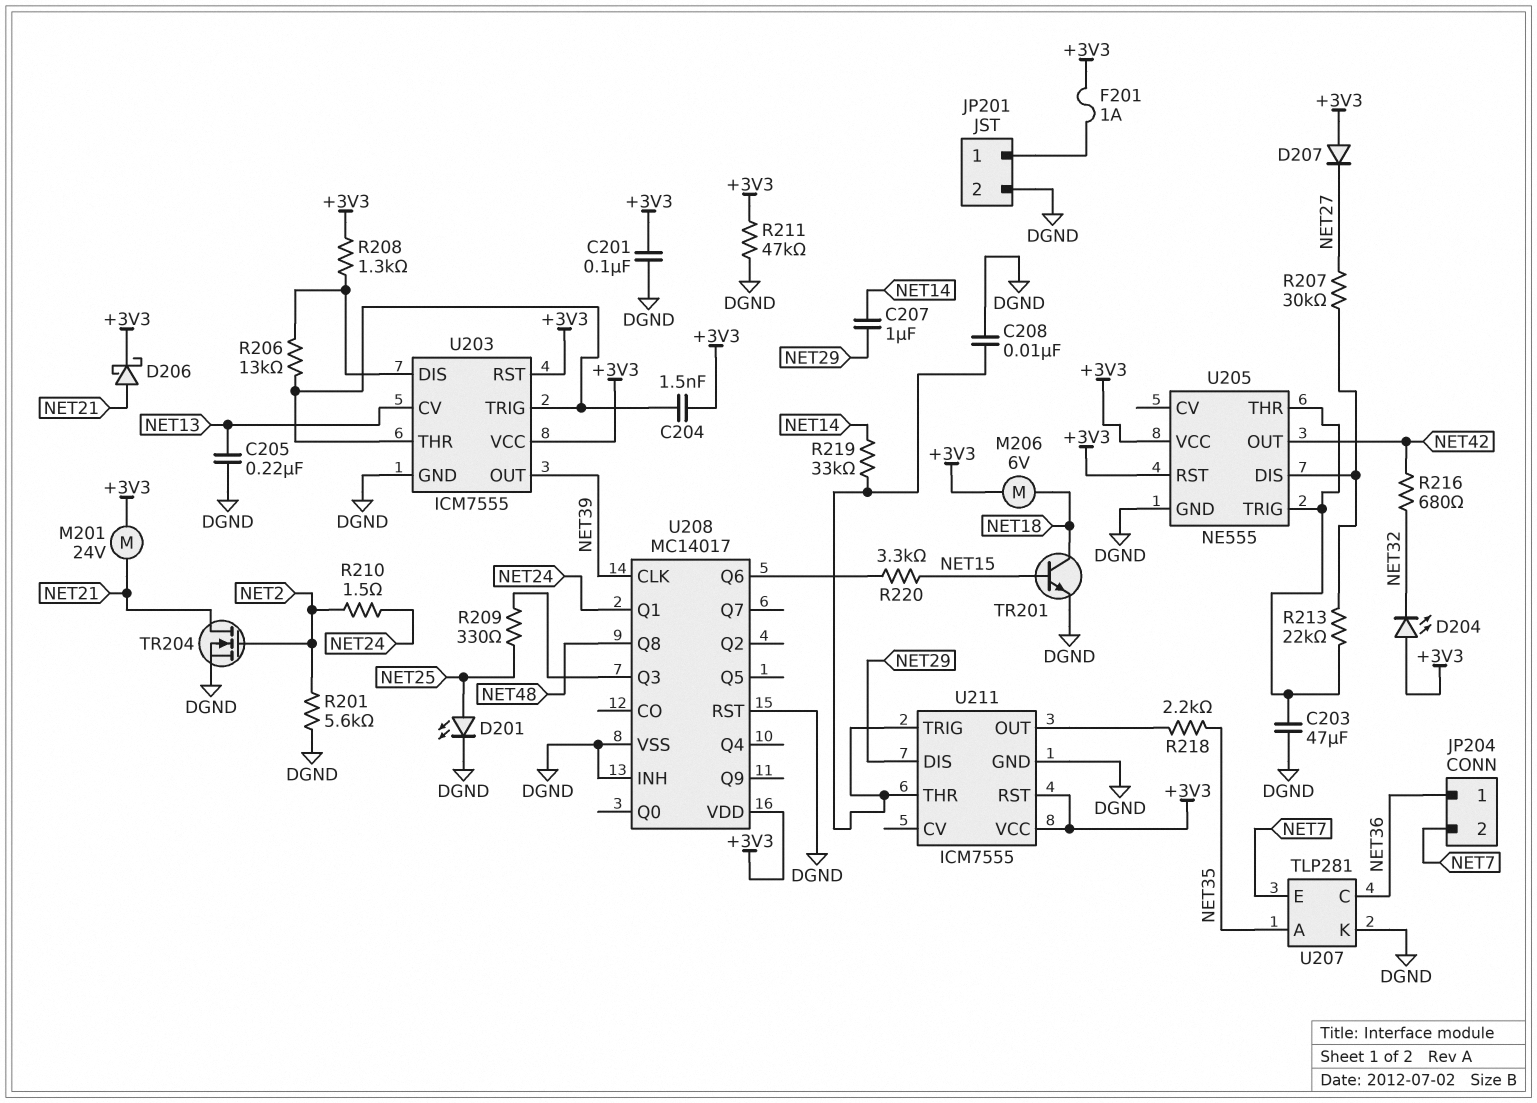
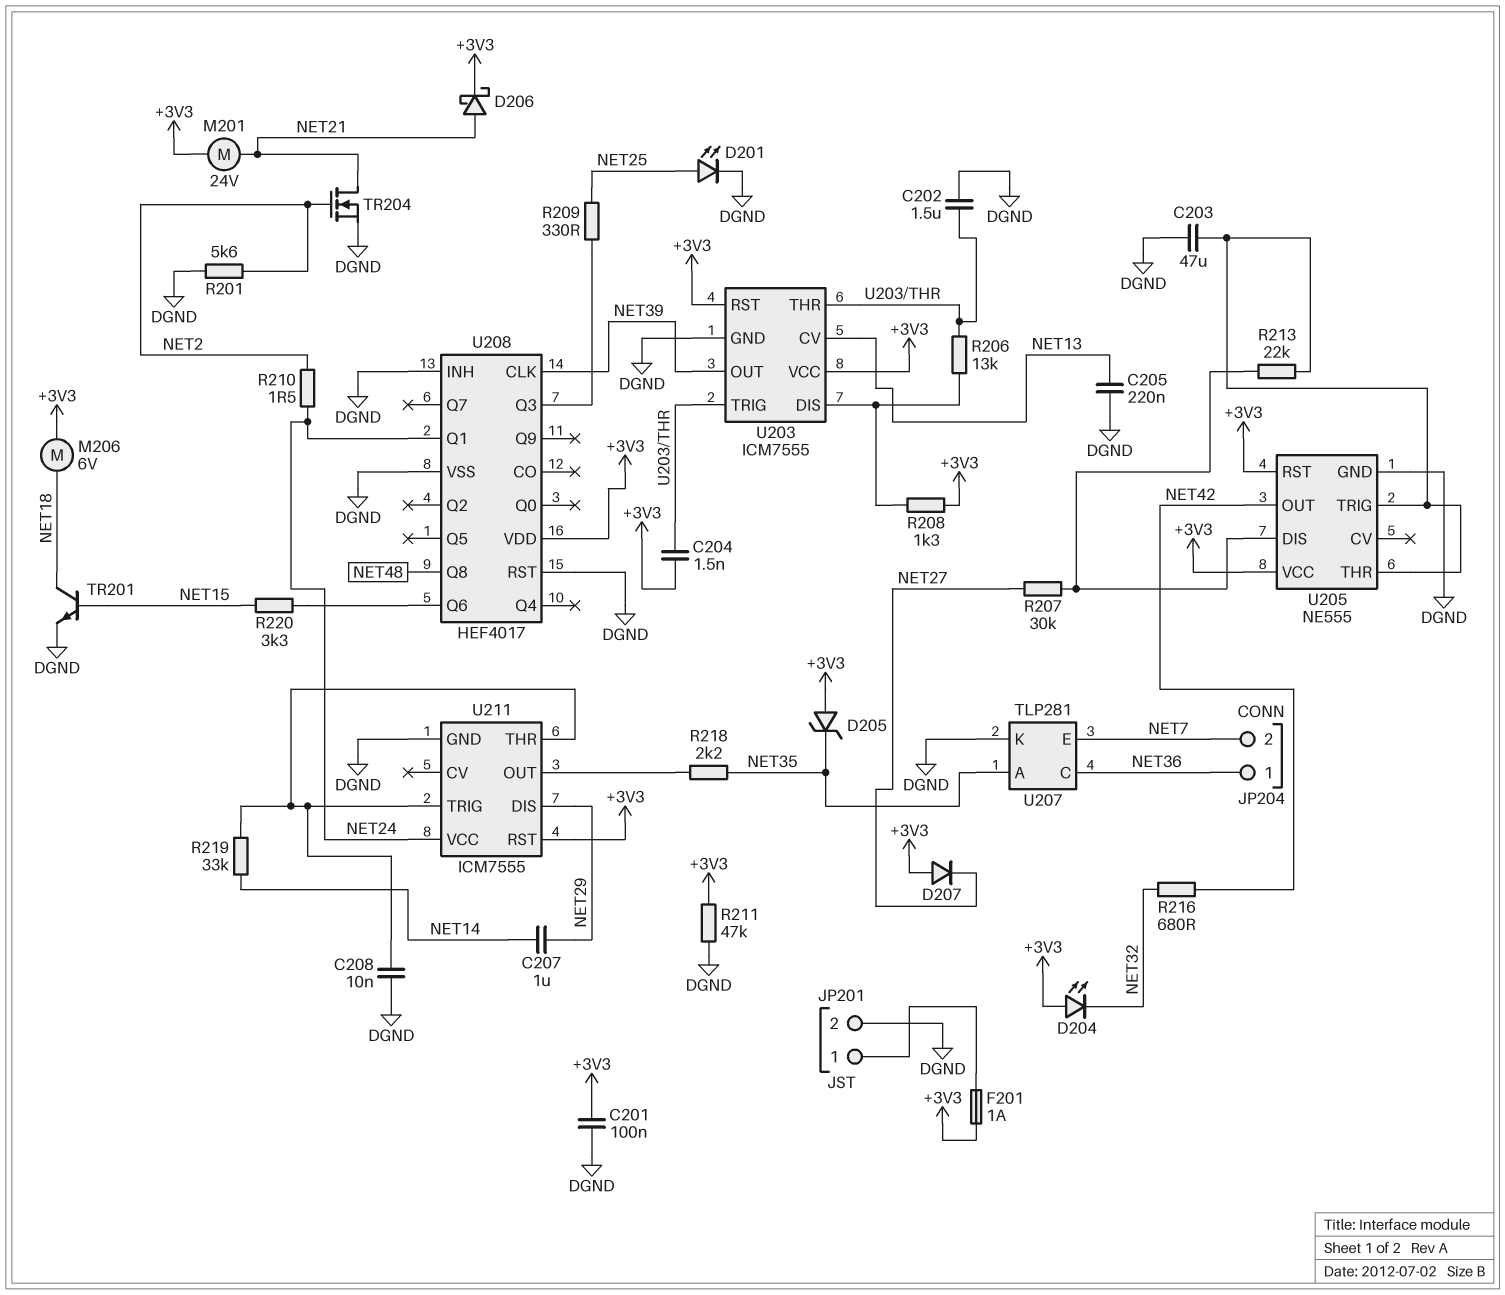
C202: none -> 1.5uF (DGND, U203/THR)
D205: none -> zener (A +3V3, K NET35)
U208: MC14017 -> HEF4017
U211 pin VCC: +3V3 -> NET24

